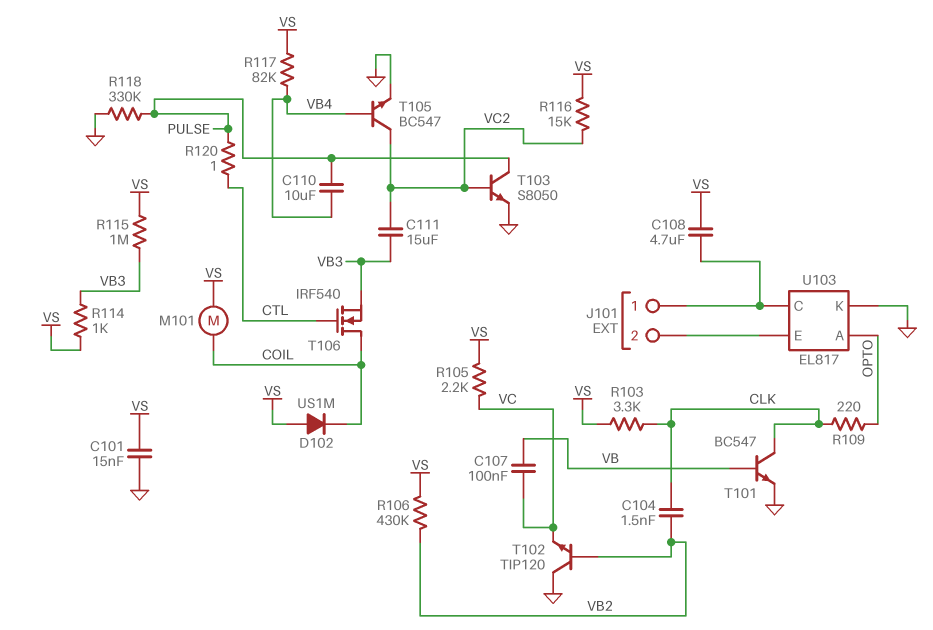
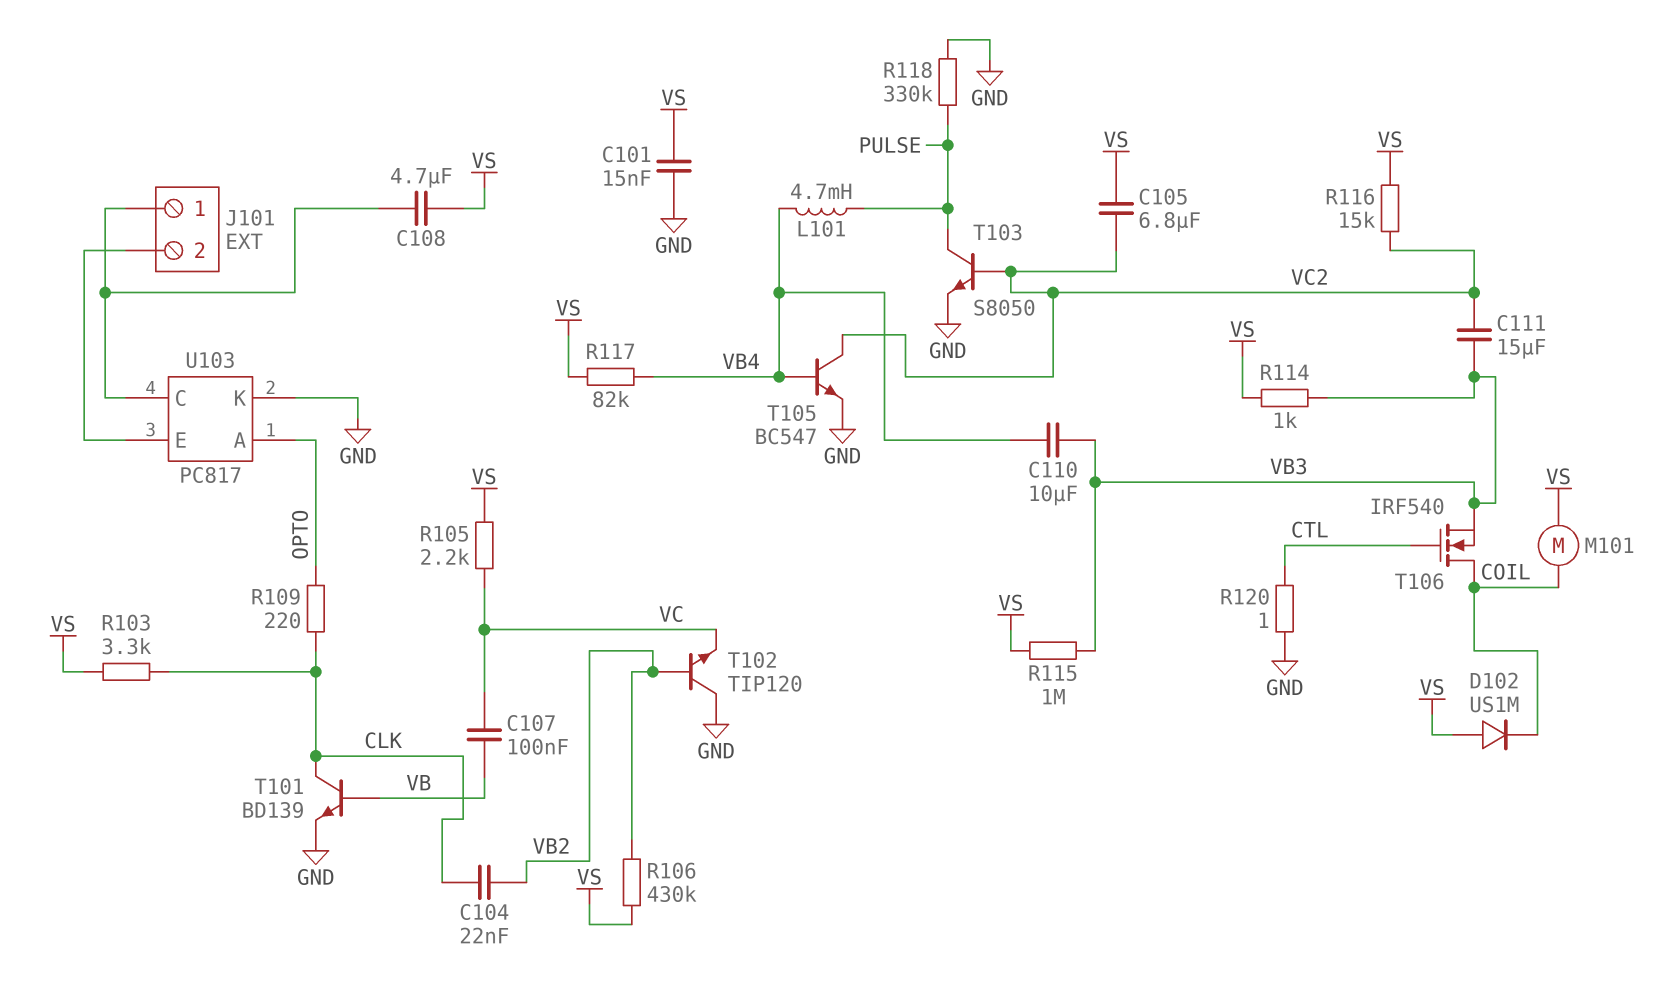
C104: 1.5nF (CLK, VB2) -> 22nF (CLK, VB2)
C105: none -> 6.8uF (VC2, VS)
C110: 10uF (PULSE, VB4) -> 10uF (VB3, VB4)
L101: none -> 4.7mH (PULSE, VB4)
R120: 1 (CTL, PULSE) -> 1 (CTL, GND)
T101: NPN BC547 (B VB, C CLK, E GND) -> NPN BD139 (B VB, C CLK, E GND)
U103: EL817 -> PC817

